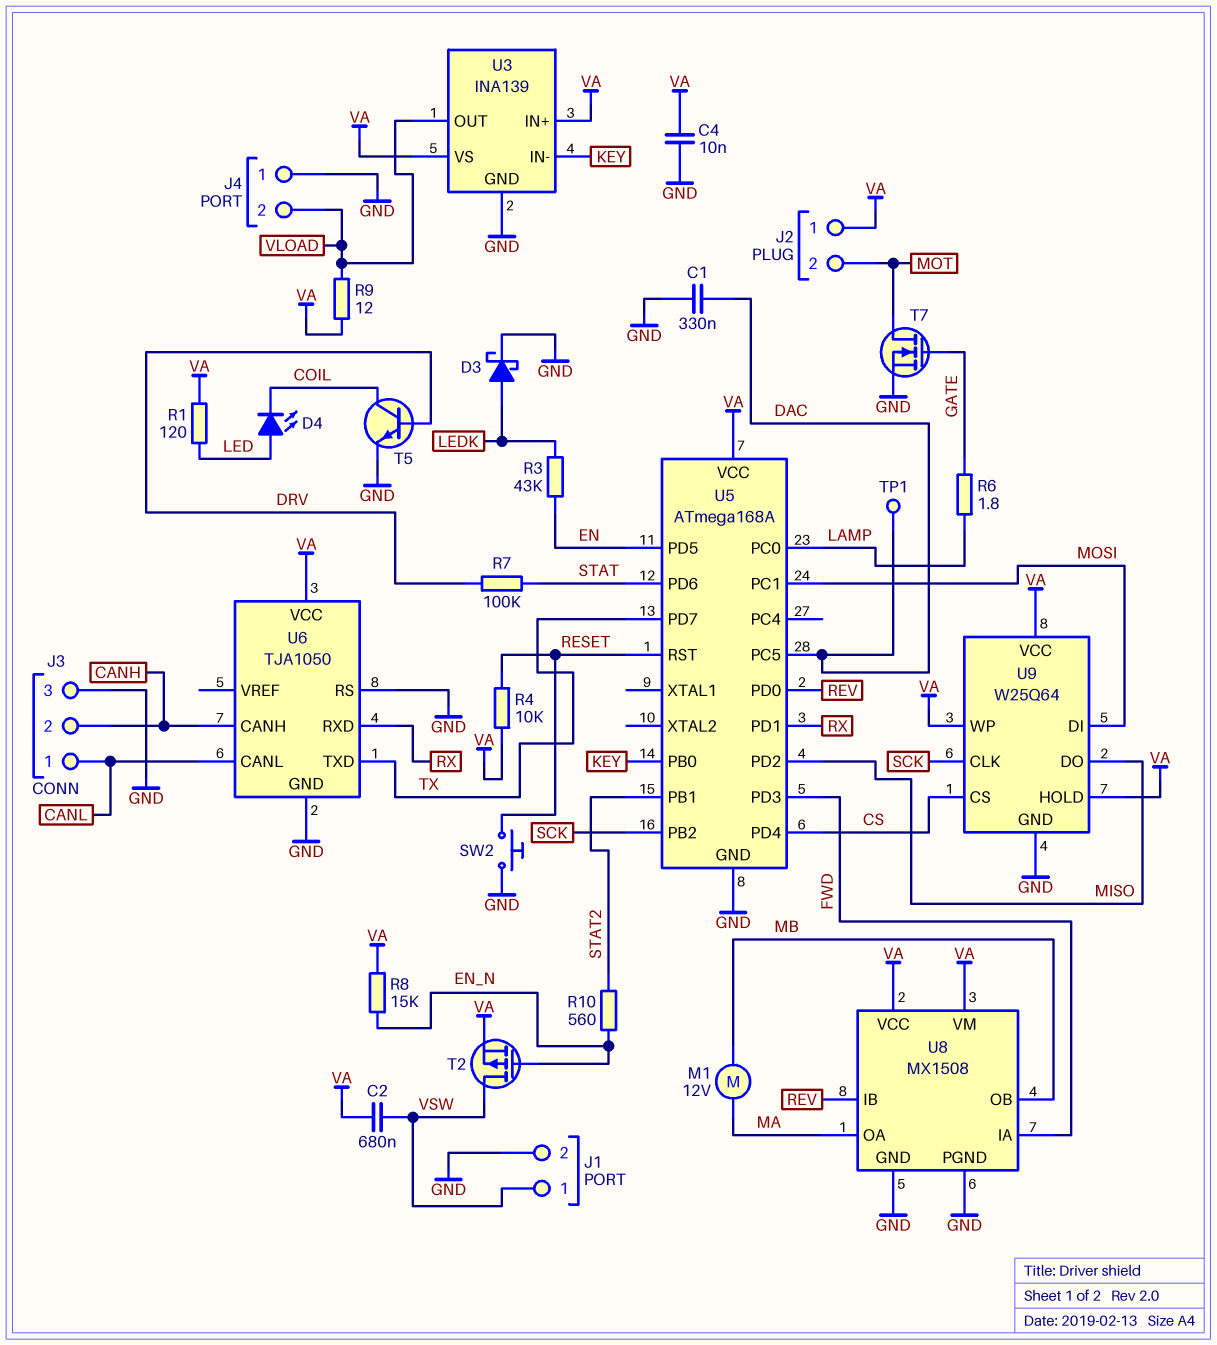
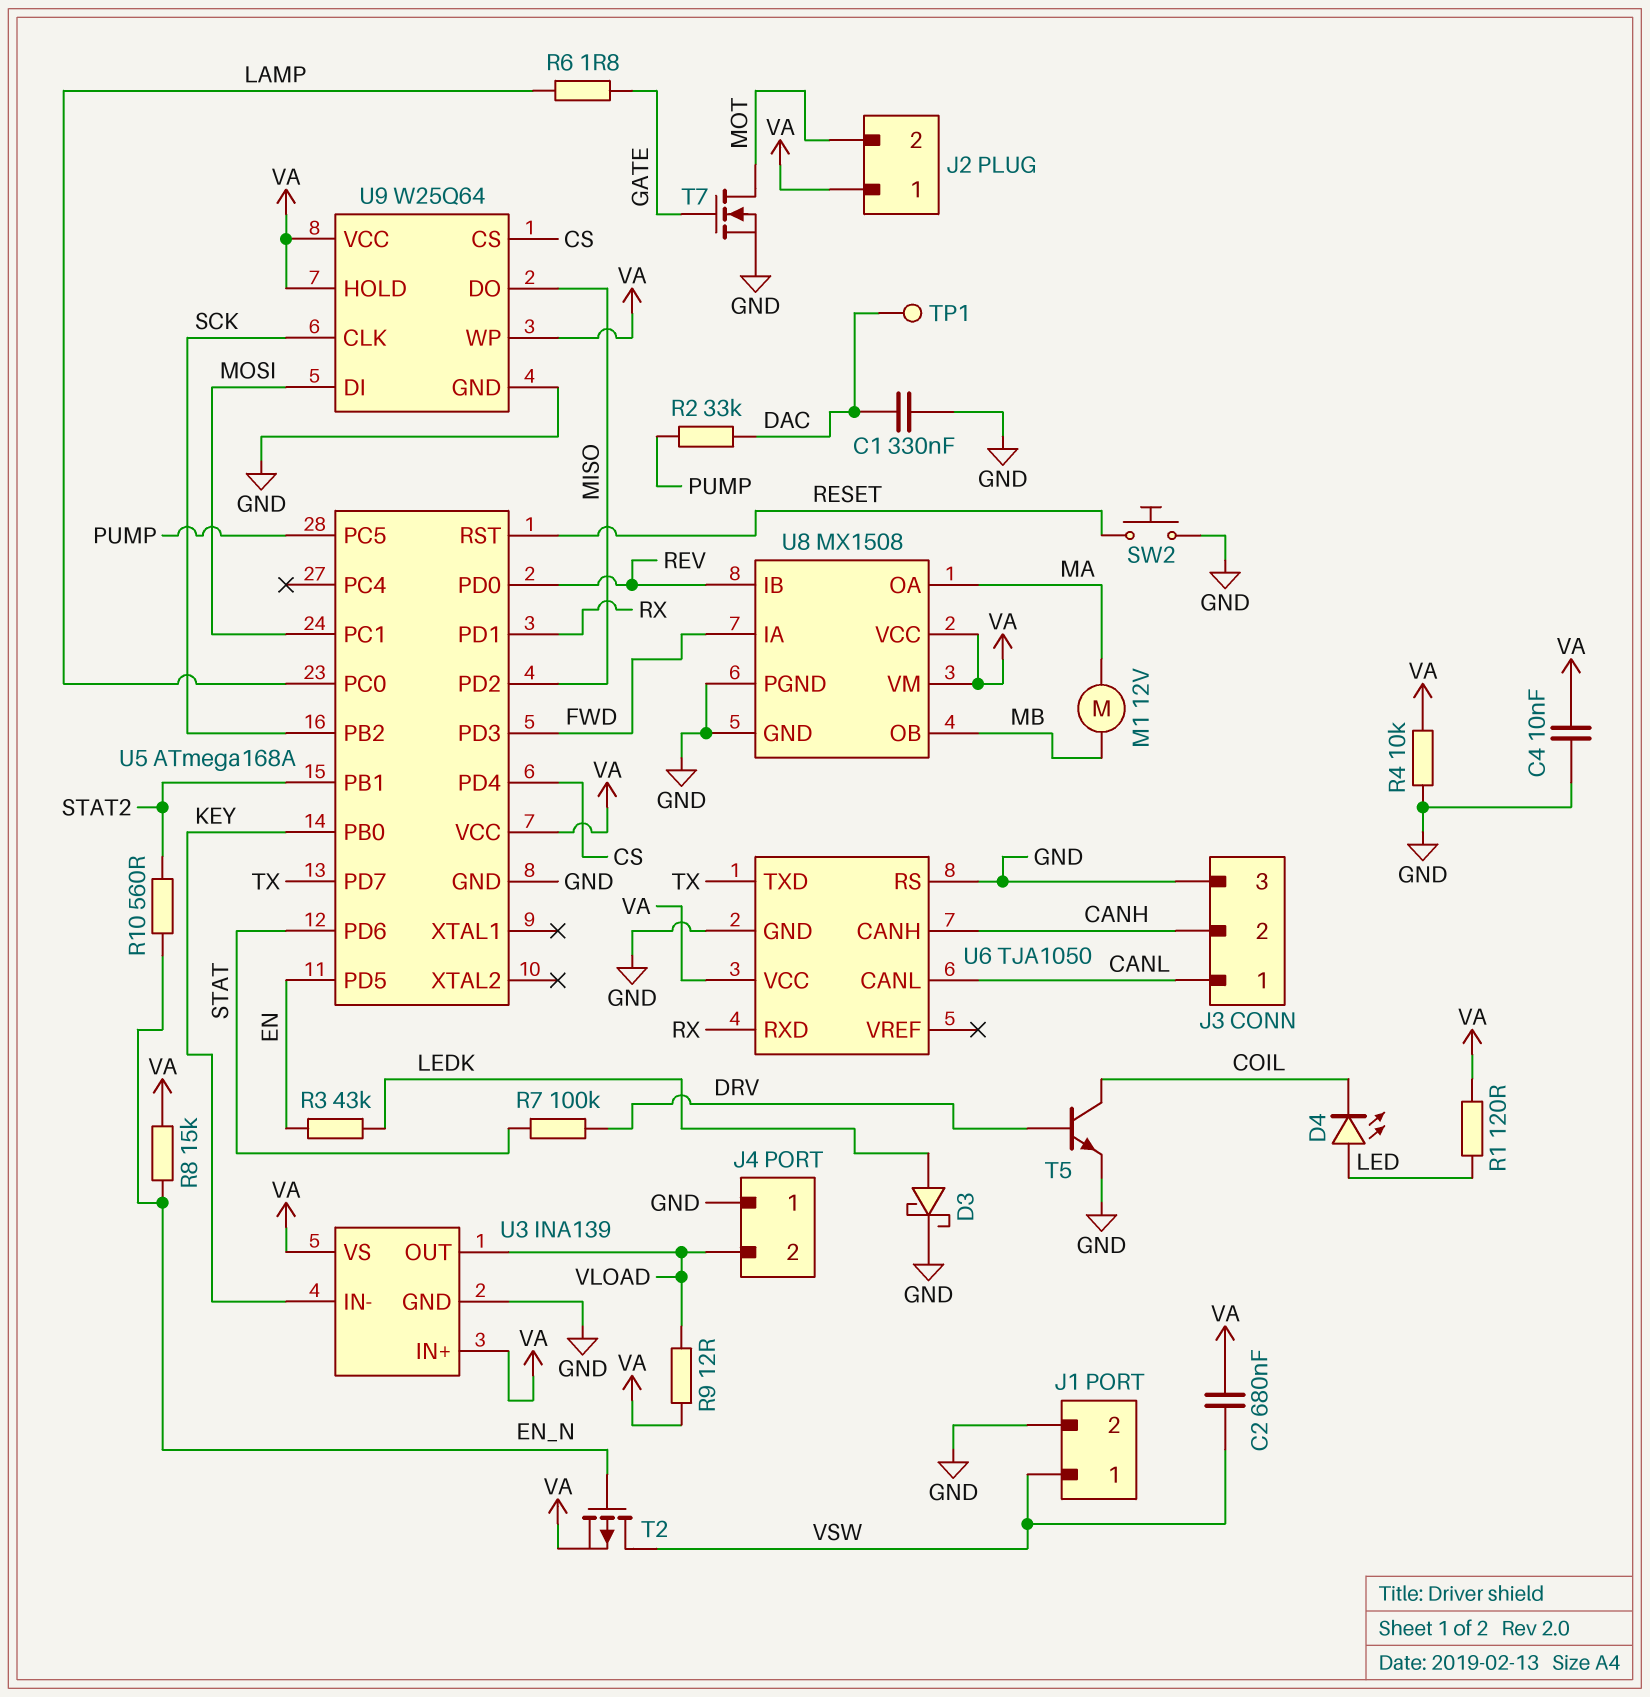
R2: none -> 33k (DAC, PUMP)
R4: 10k (RESET, VA) -> 10k (GND, VA)
U5 pin PC5: DAC -> PUMP

